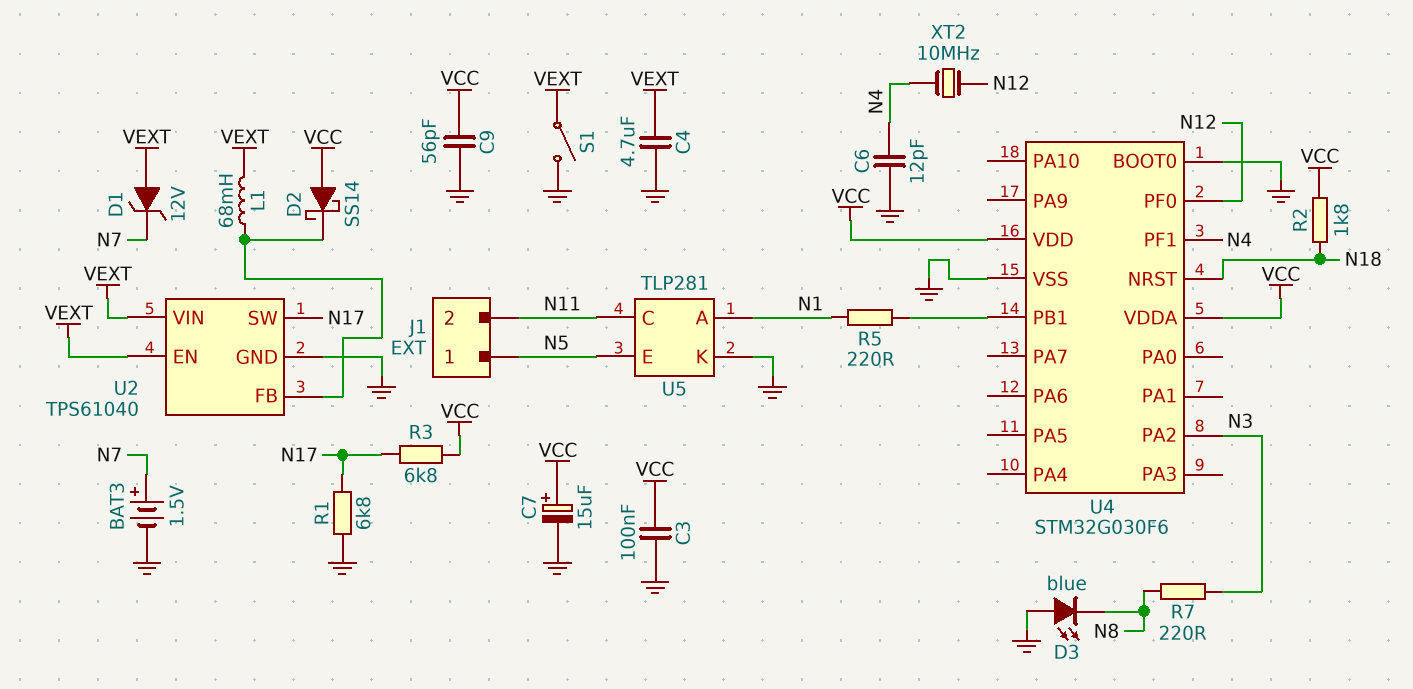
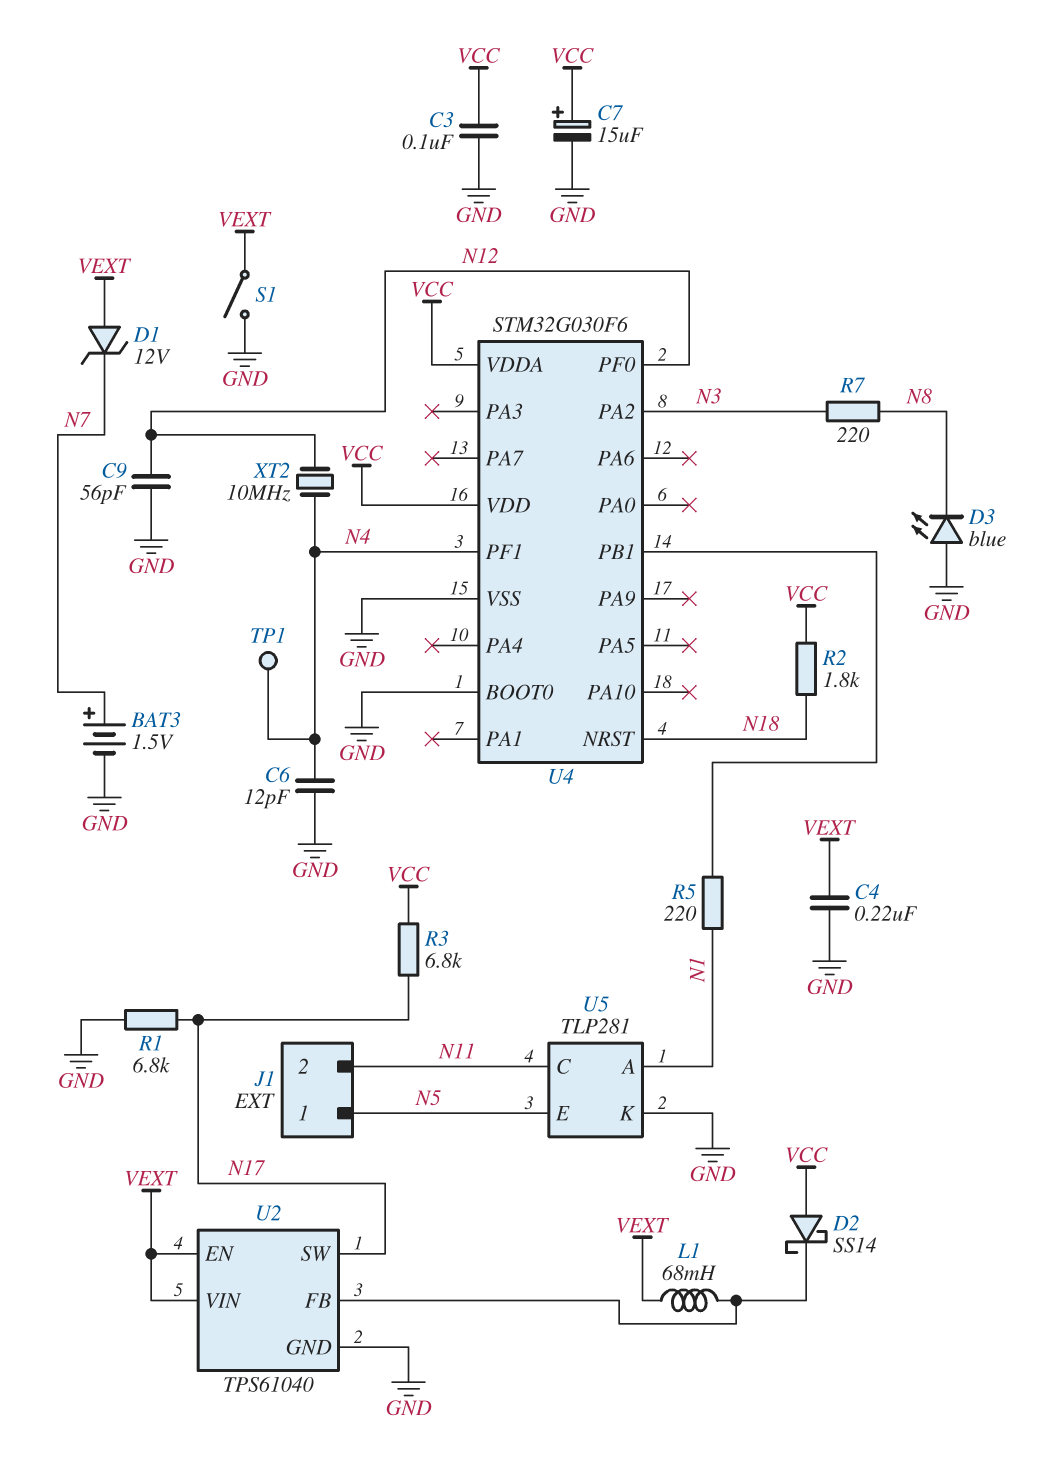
C4: 4.7uF (GND, VEXT) -> 220nF (GND, VEXT)
C9: 56pF (GND, VCC) -> 56pF (GND, N12)
TP1: none -> test point (N4)

